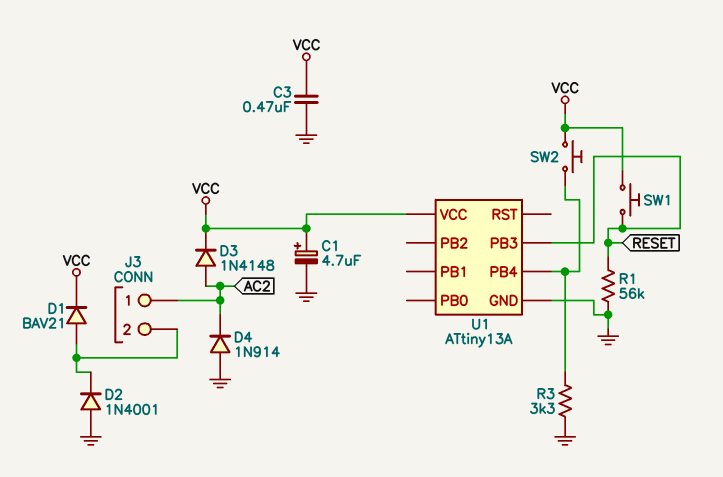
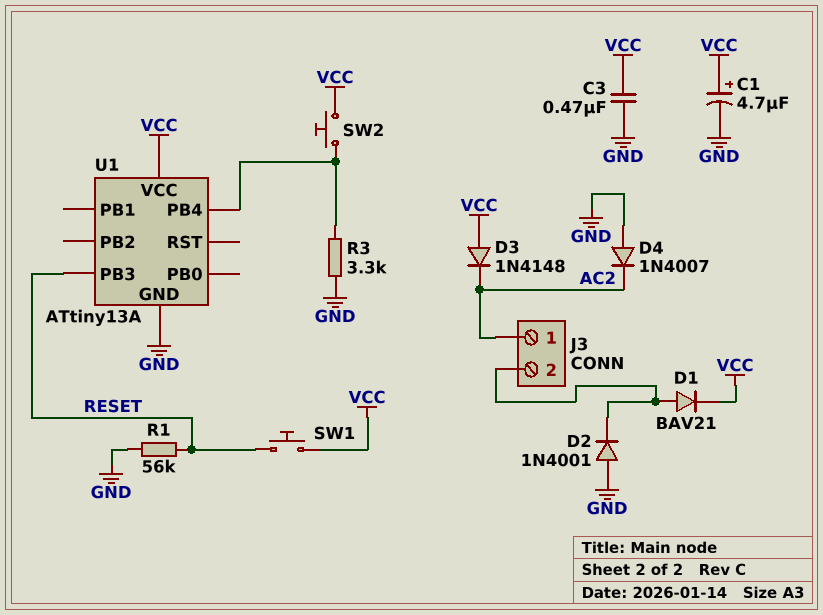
D3: diode 1N4148 (A AC2, K VCC) -> diode 1N4148 (A VCC, K AC2)
D4: diode 1N914 (A GND, K AC2) -> diode 1N4007 (A GND, K AC2)

